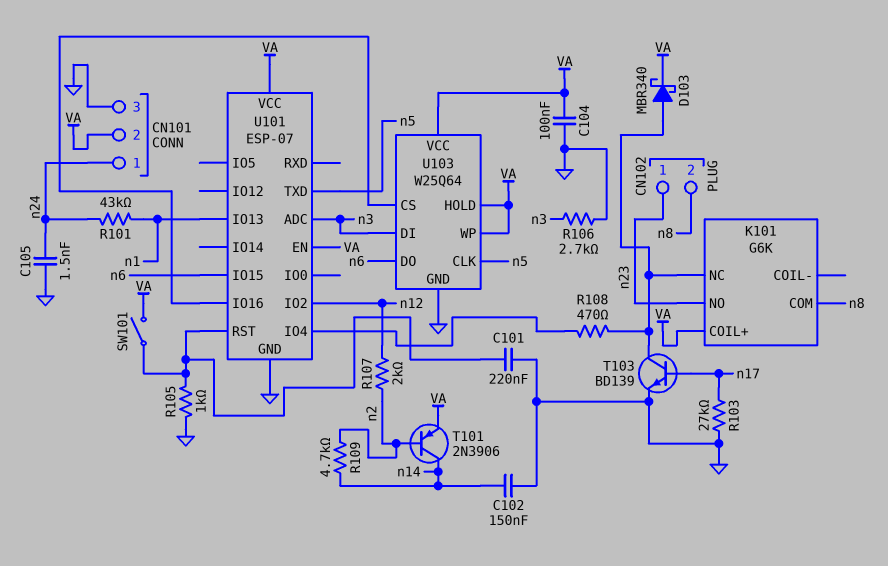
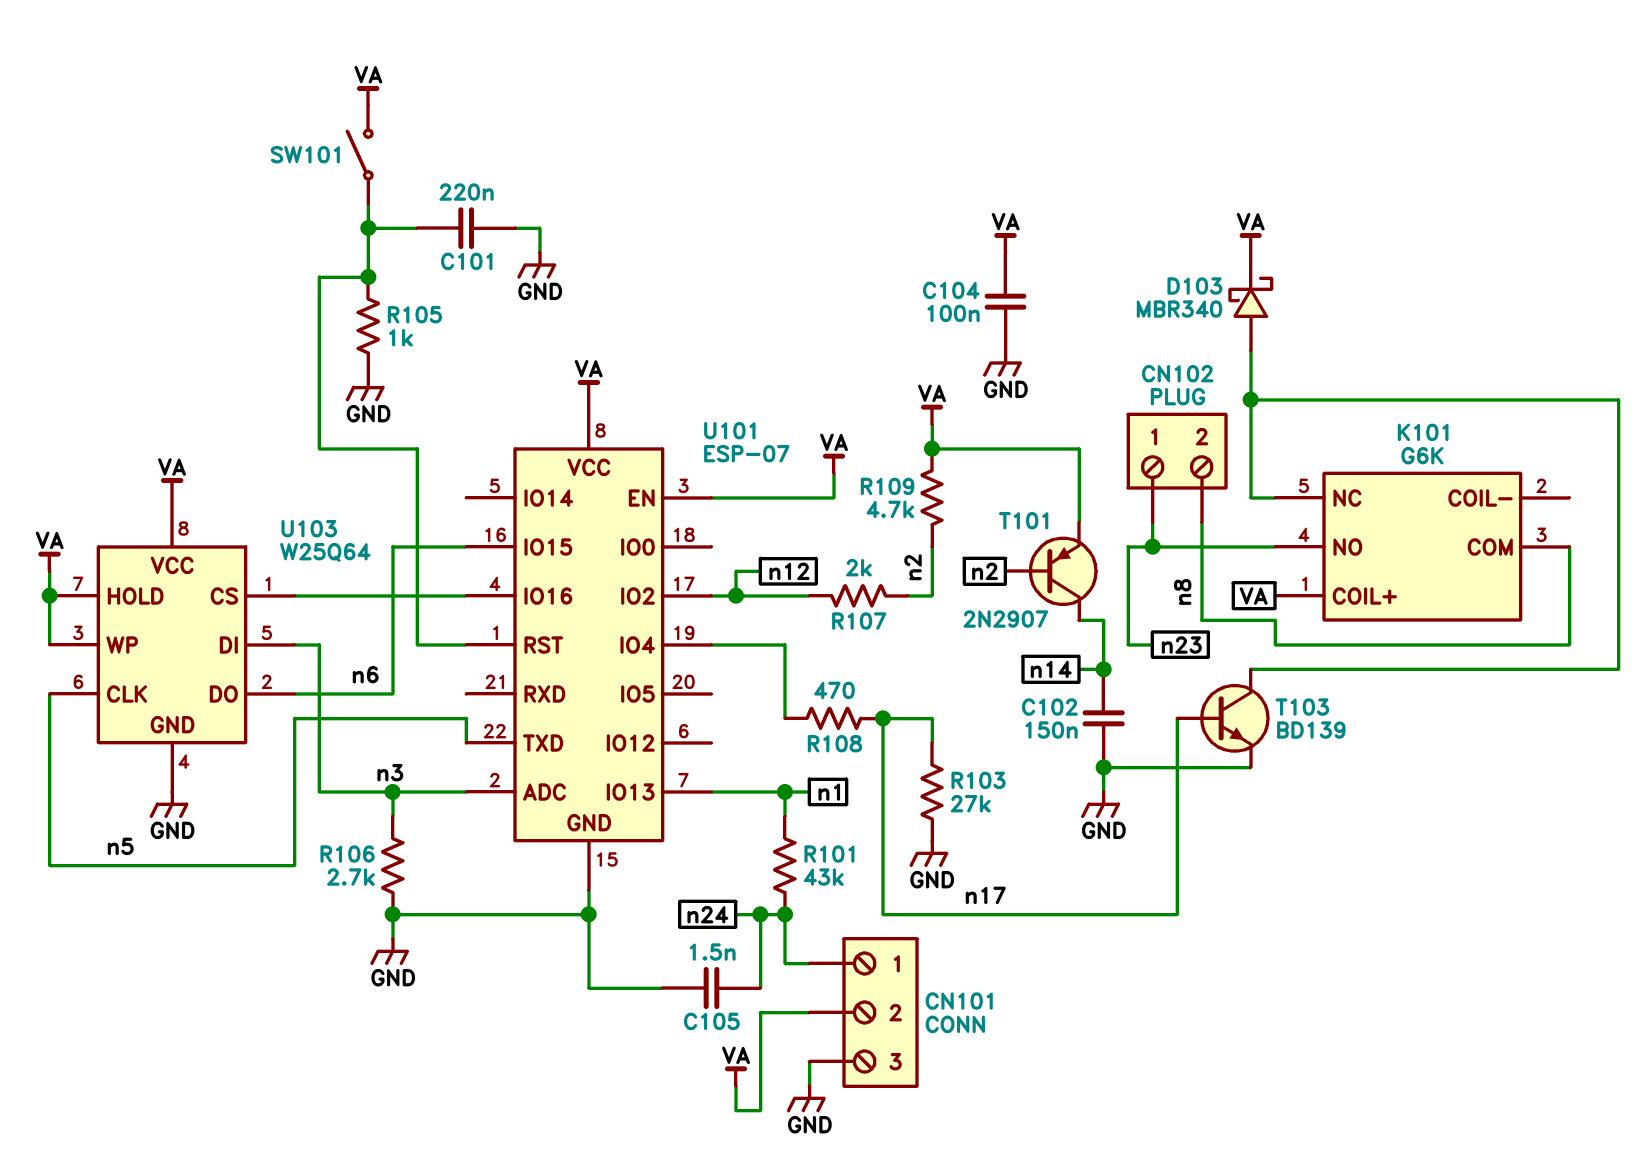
R108: 470 (K101/NC, U101/IO4) -> 470 (U101/IO4, n17)
R109: 4.7k (n2, n14) -> 4.7k (VA, n2)
T101: PNP 2N3906 (B n2, C n14, E VA) -> PNP 2N2907 (B n2, C n14, E VA)

